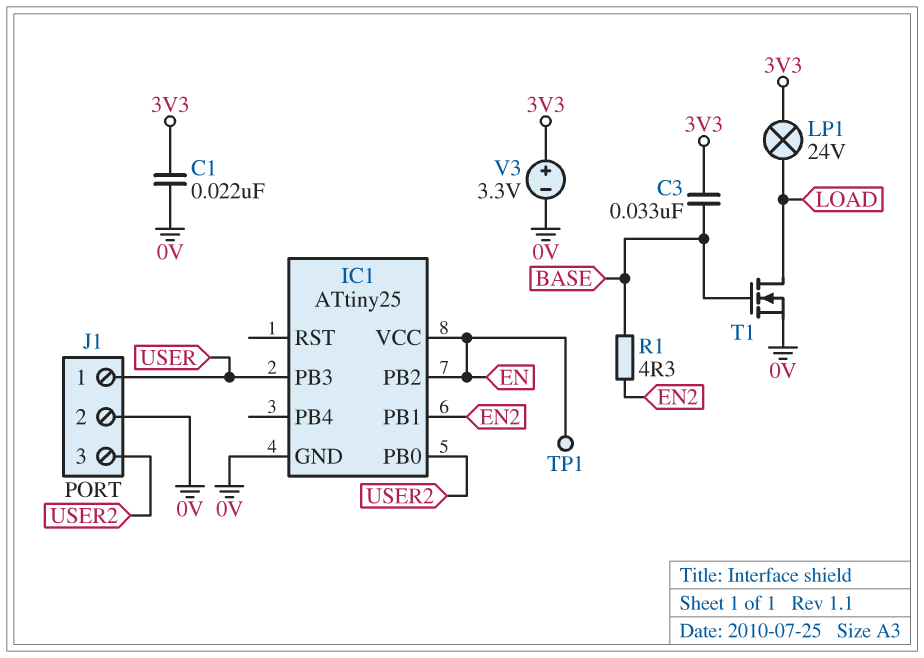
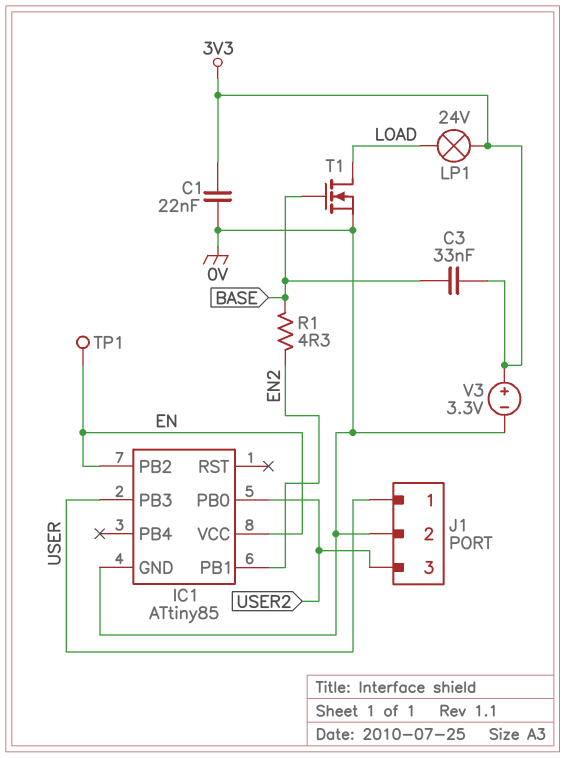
IC1: ATtiny25 -> ATtiny85

